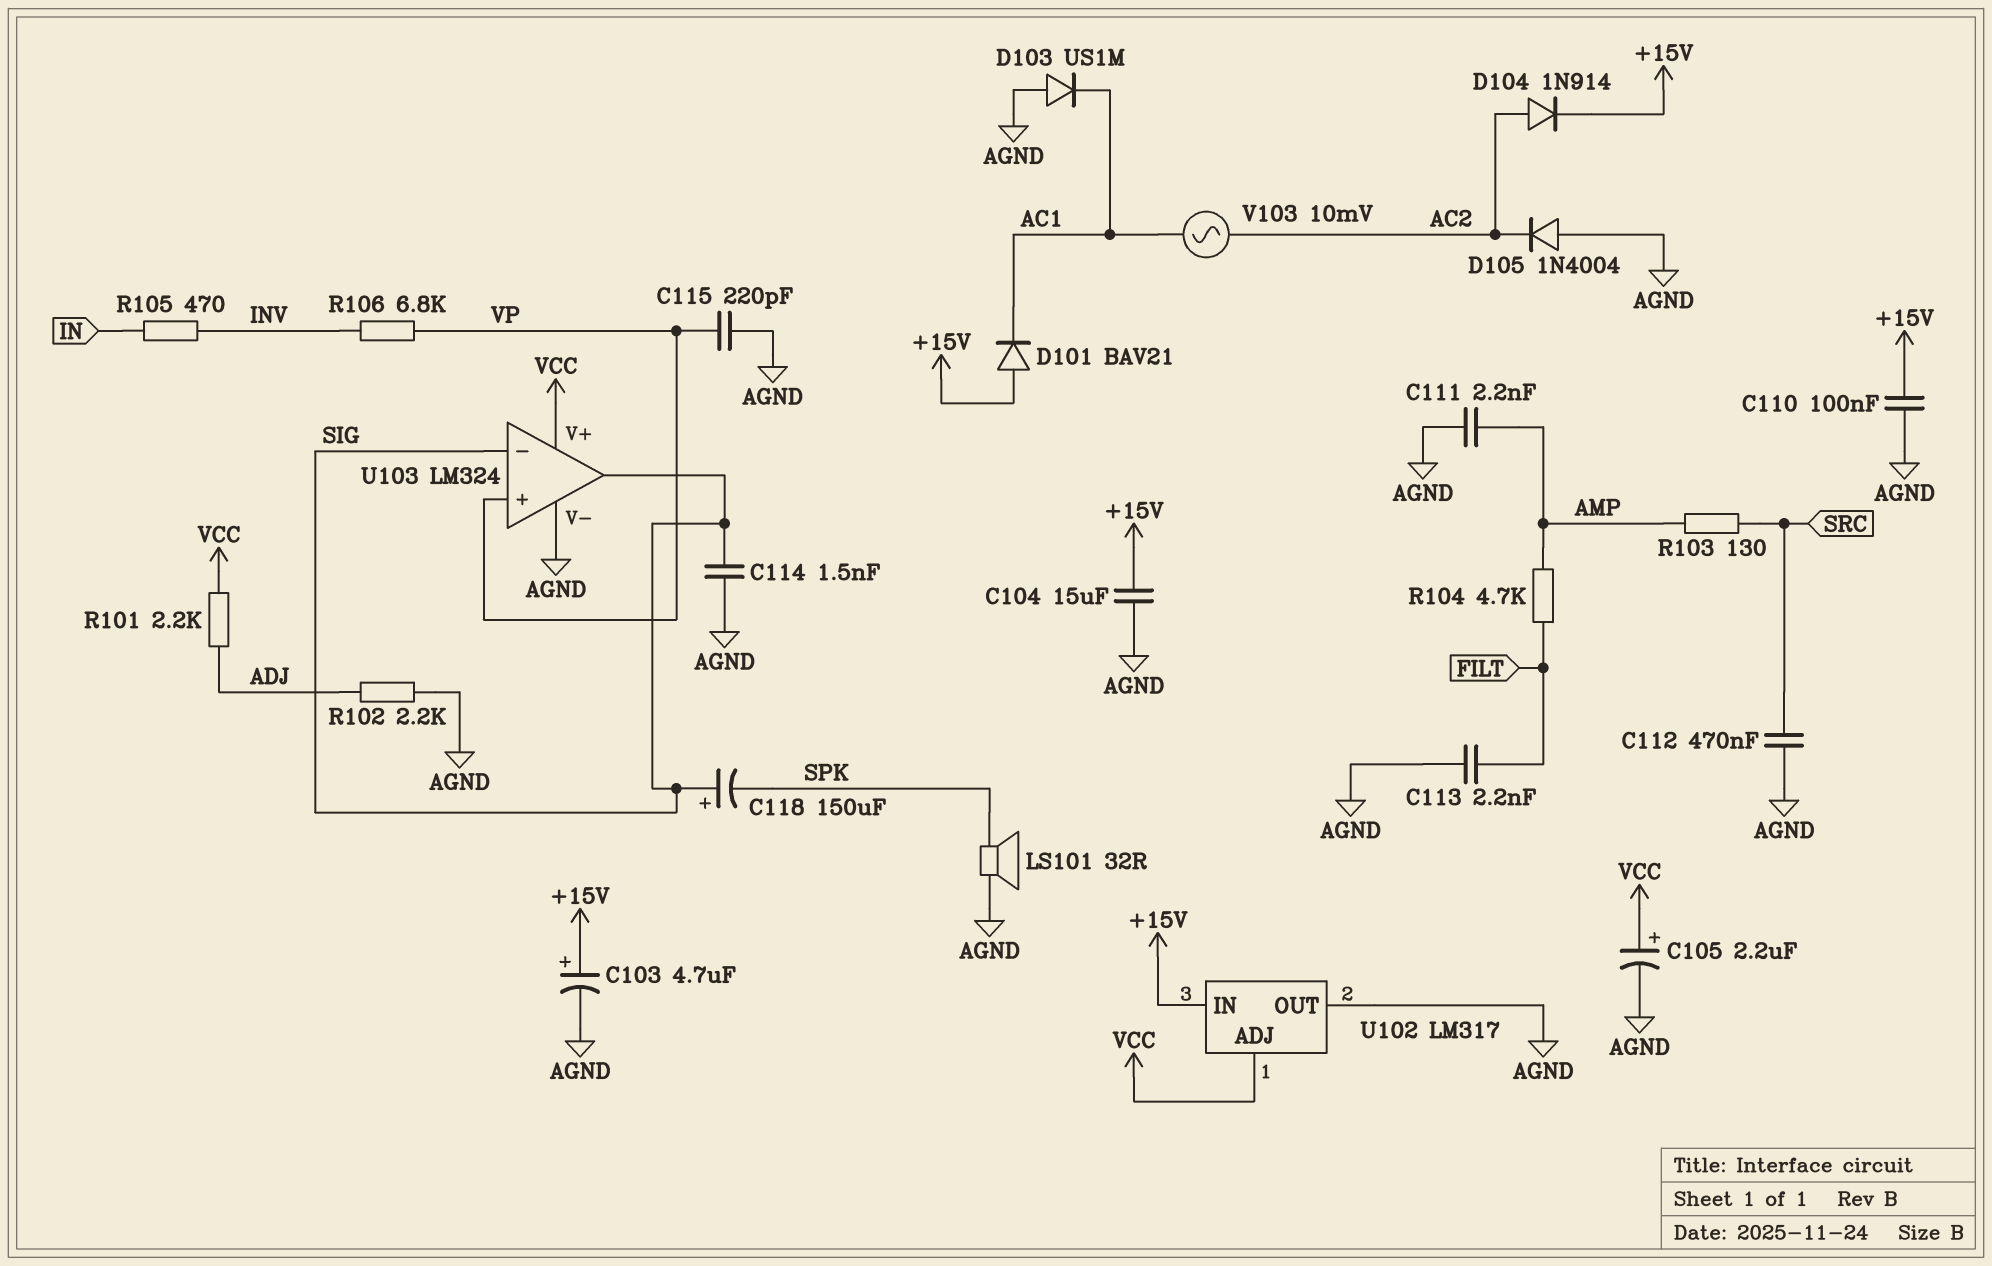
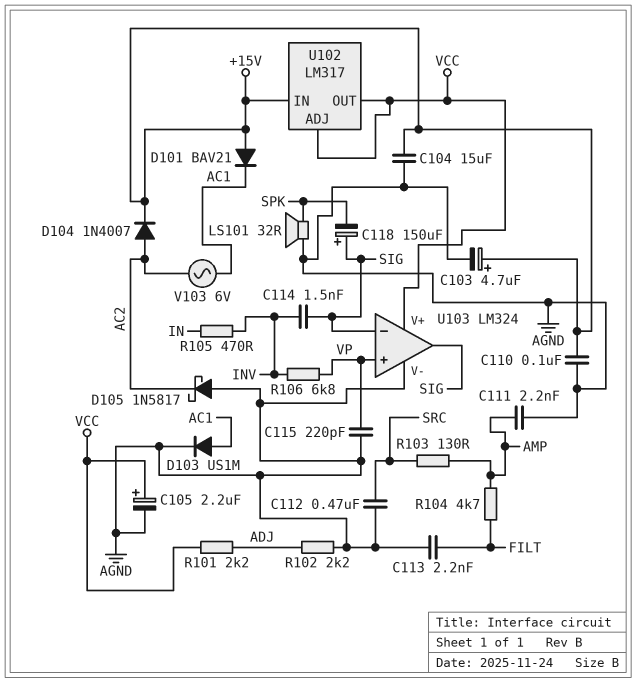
C114: 1.5nF (AGND, SIG) -> 1.5nF (INV, SIG)
D103: diode US1M (A AGND, K AC1) -> diode US1M (A AC1, K AGND)
D104: diode 1N914 (A AC2, K +15V) -> diode 1N4007 (A AC2, K +15V)
D105: diode 1N4004 (A AGND, K AC2) -> schottky 1N5817 (A AGND, K AC2)
U102 pin OUT: AGND -> VCC
V103: AC 10mV (AC1, AC2) -> AC 6V (AC1, AC2)

